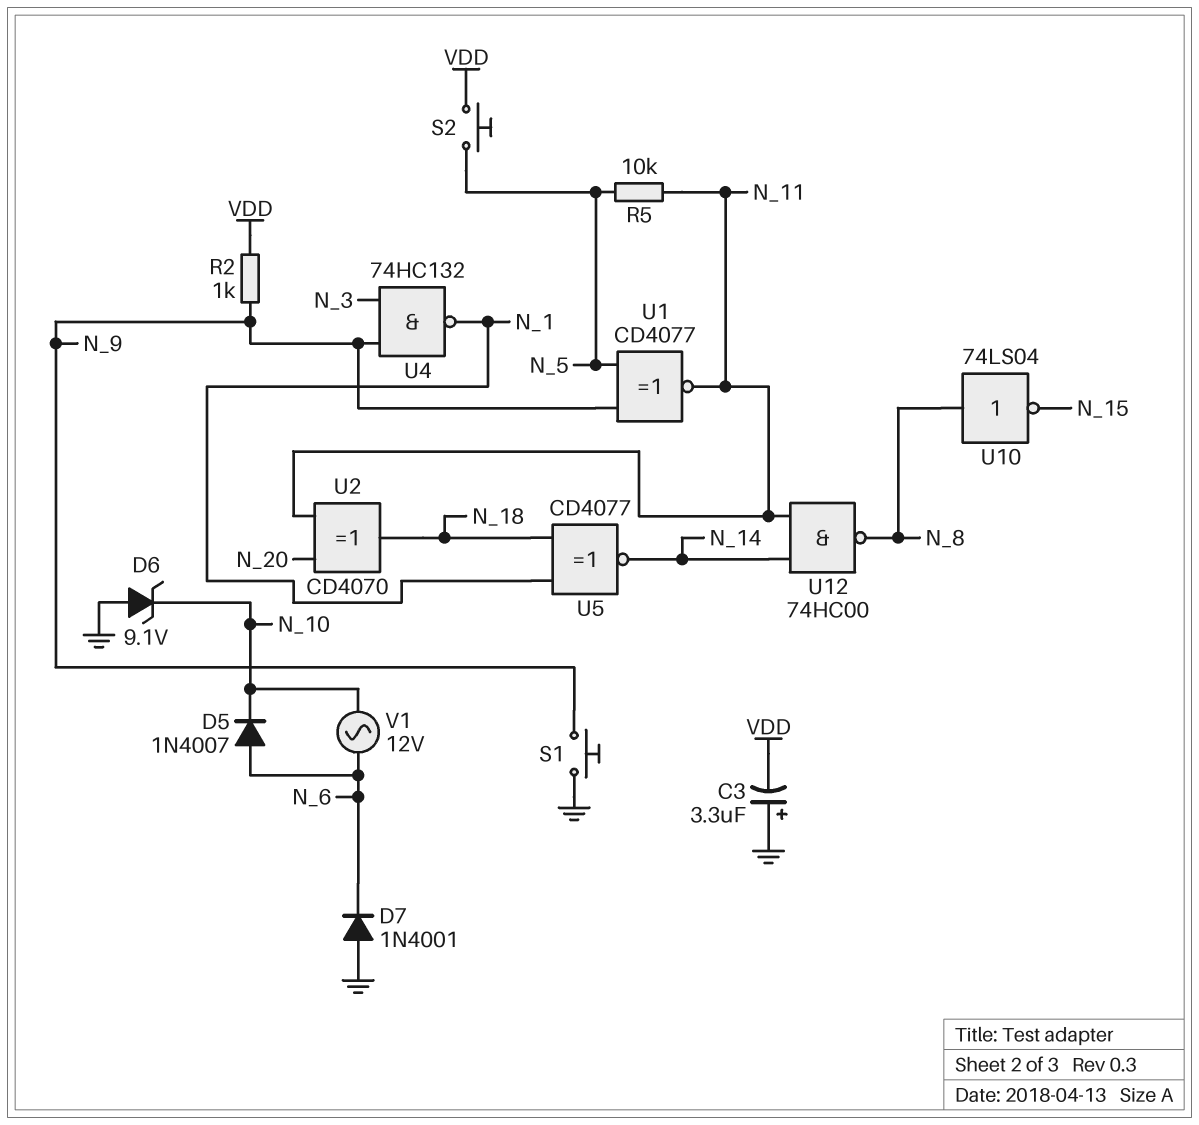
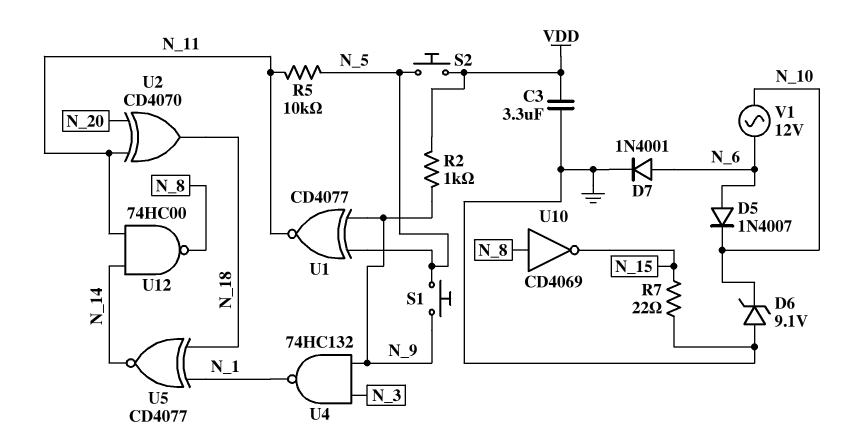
C3: 3.3uF (plus GND, minus VDD) -> 3.3uF (GND, VDD)
D7: diode 1N4001 (A GND, K N_6) -> diode 1N4001 (A N_6, K GND)
R7: none -> 22 (GND, N_15)
S1: button (GND, N_9) -> button (N_5, N_9)
U10: NOT 74LS04 (in N_8, out N_15) -> NOT CD4069 (in N_8, out N_15)

